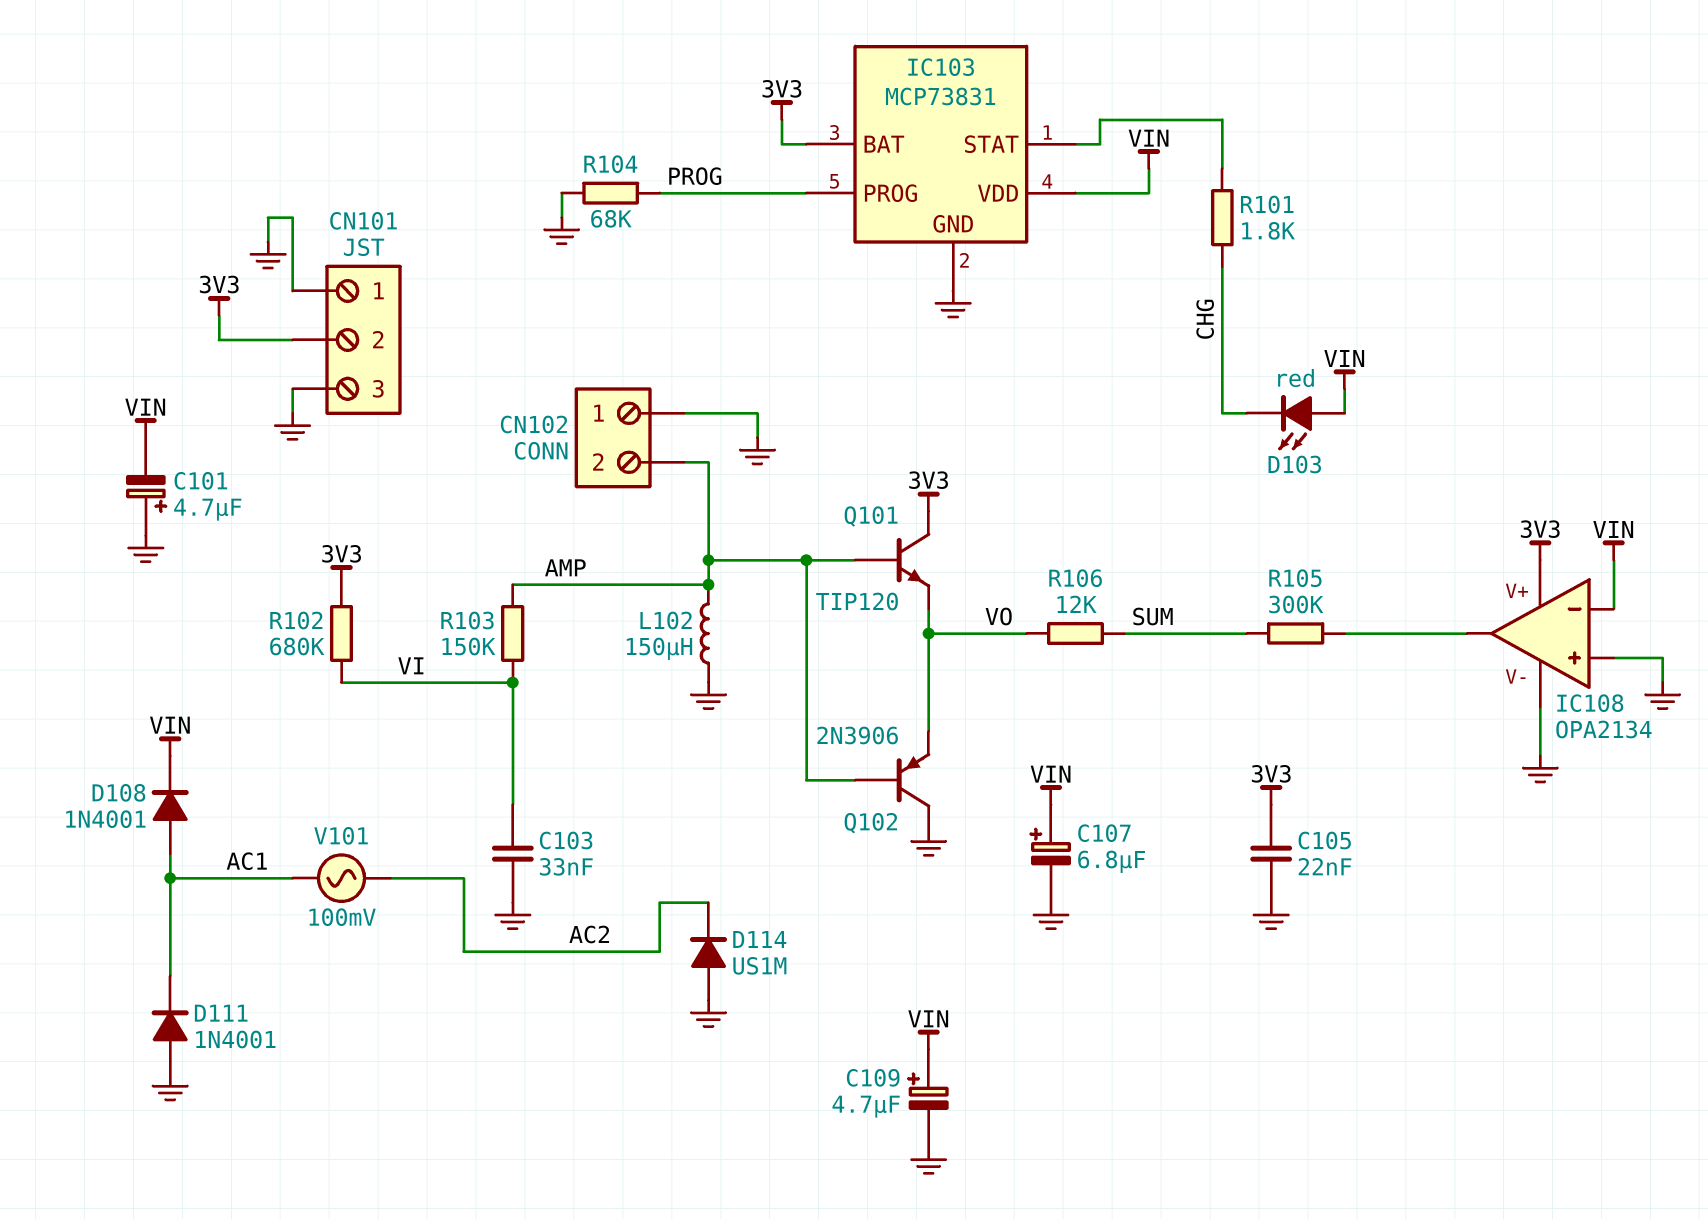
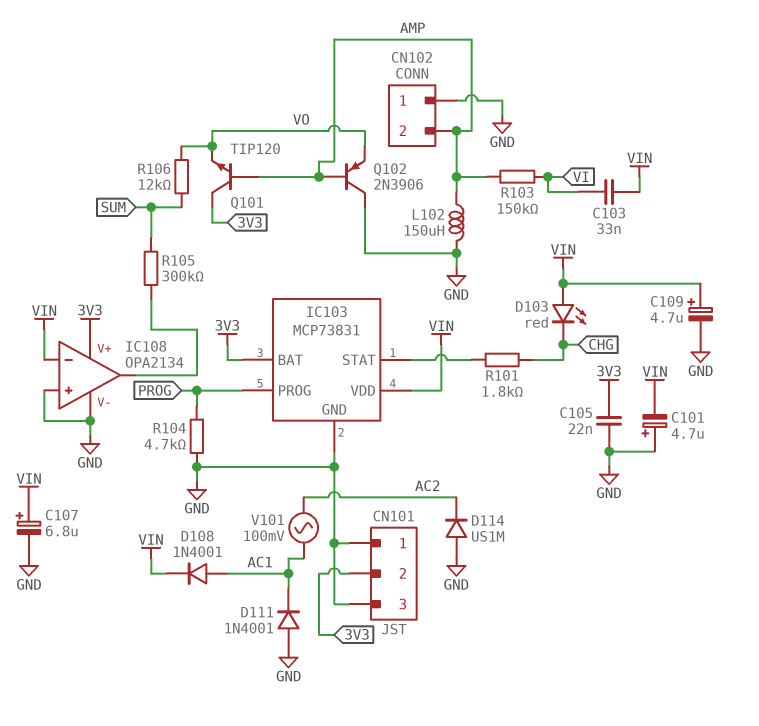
C103: 33nF (GND, VI) -> 33nF (VI, VIN)
R102: 680k (3V3, VI) -> none
R104: 68k (GND, PROG) -> 4.7k (GND, PROG)

